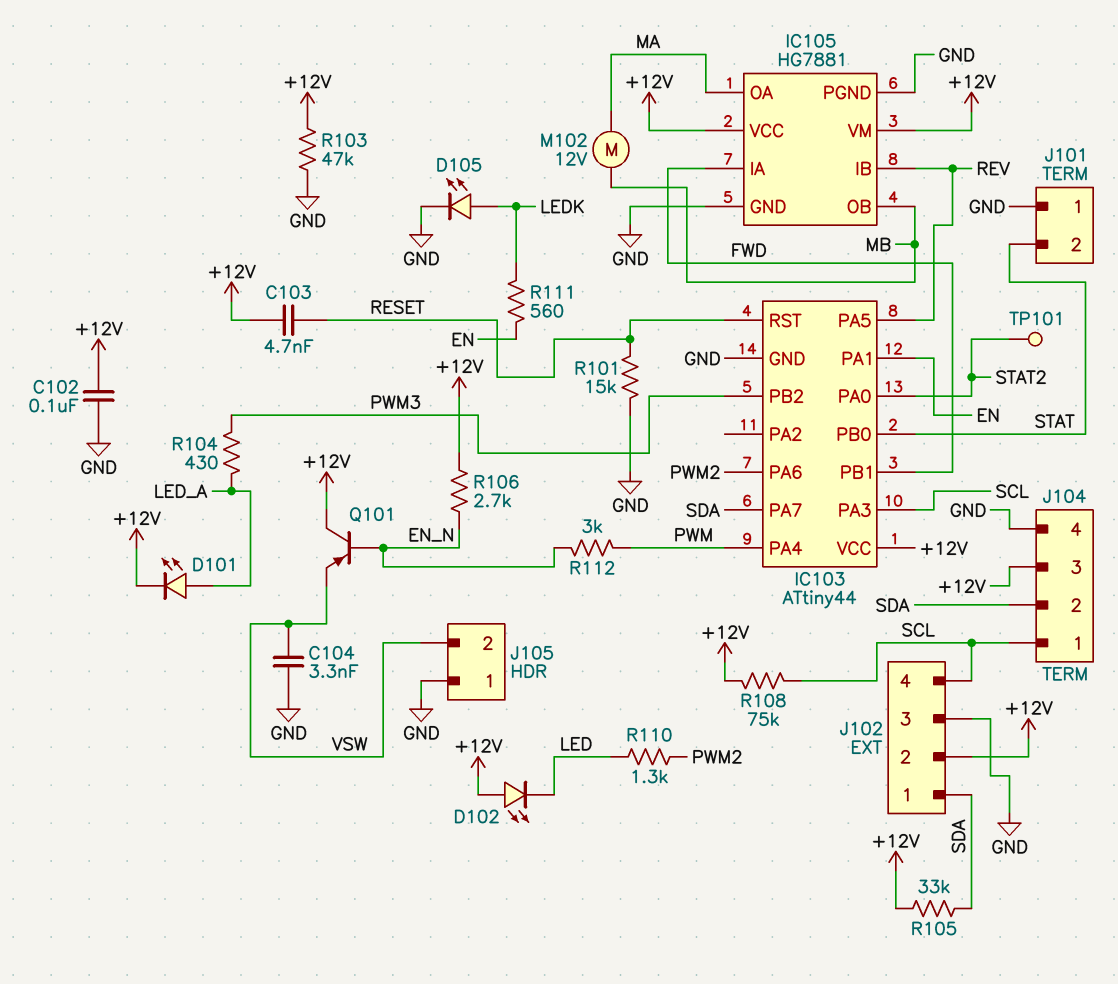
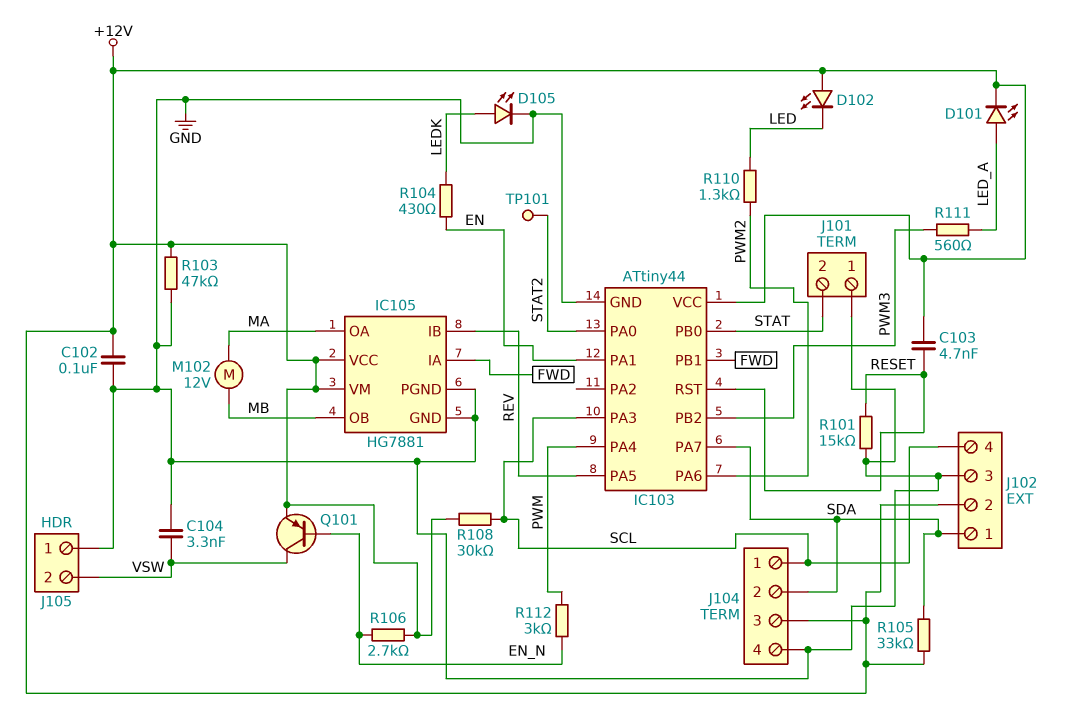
Q101: PNP (B EN_N, C +12V, E VSW) -> PNP (B EN_N, C VSW, E +12V)
R104: 430 (LED_A, PWM3) -> 430 (EN, LEDK)
R108: 75k (+12V, SCL) -> 30k (+12V, SCL)
R111: 560 (EN, LEDK) -> 560 (LED_A, PWM3)

